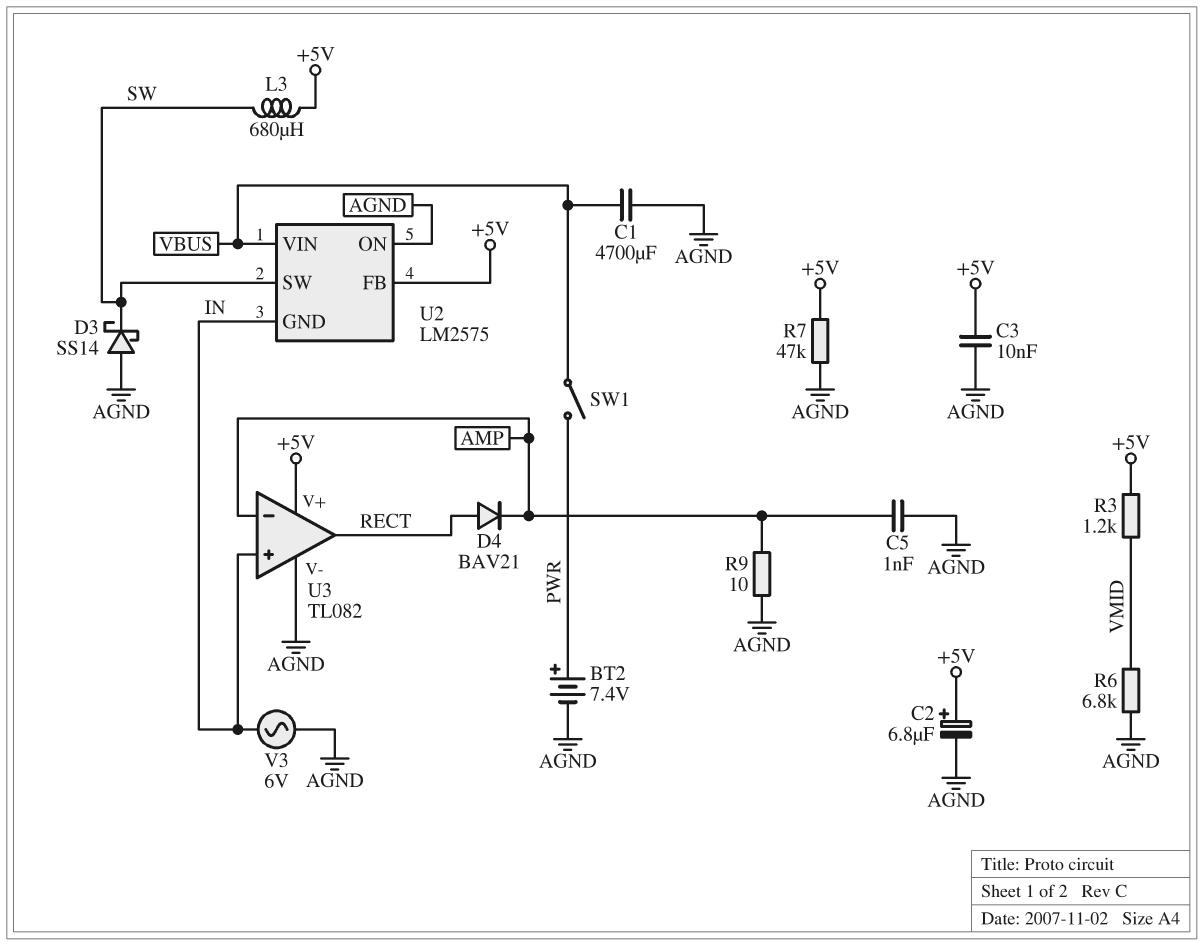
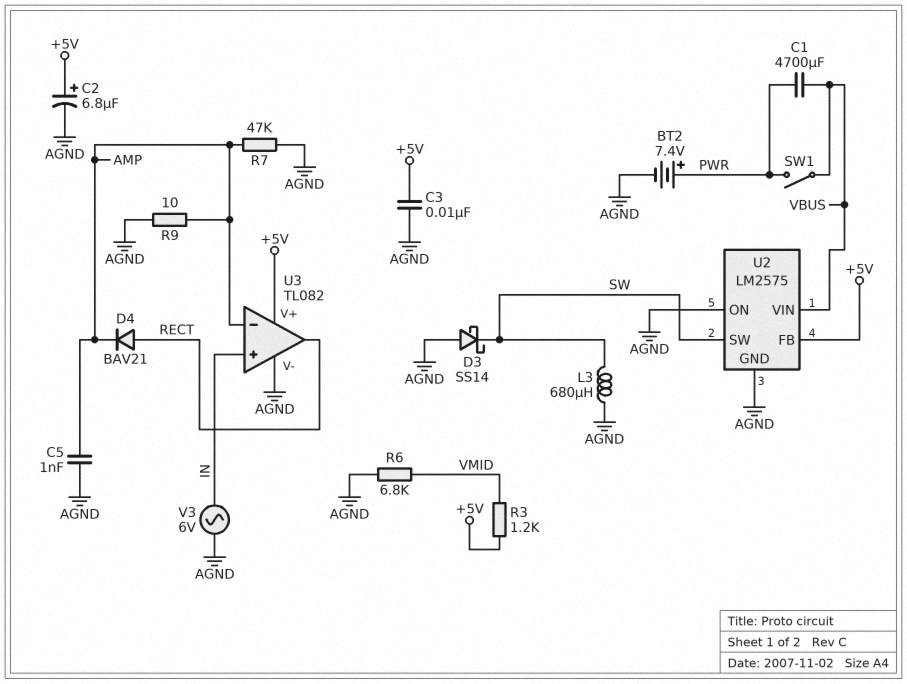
C1: 4700uF (AGND, VBUS) -> 4700uF (PWR, VBUS)
L3: 680uH (+5V, SW) -> 680uH (AGND, SW)
R7: 47k (+5V, AGND) -> 47k (AGND, AMP)
U2 pin GND: IN -> AGND

